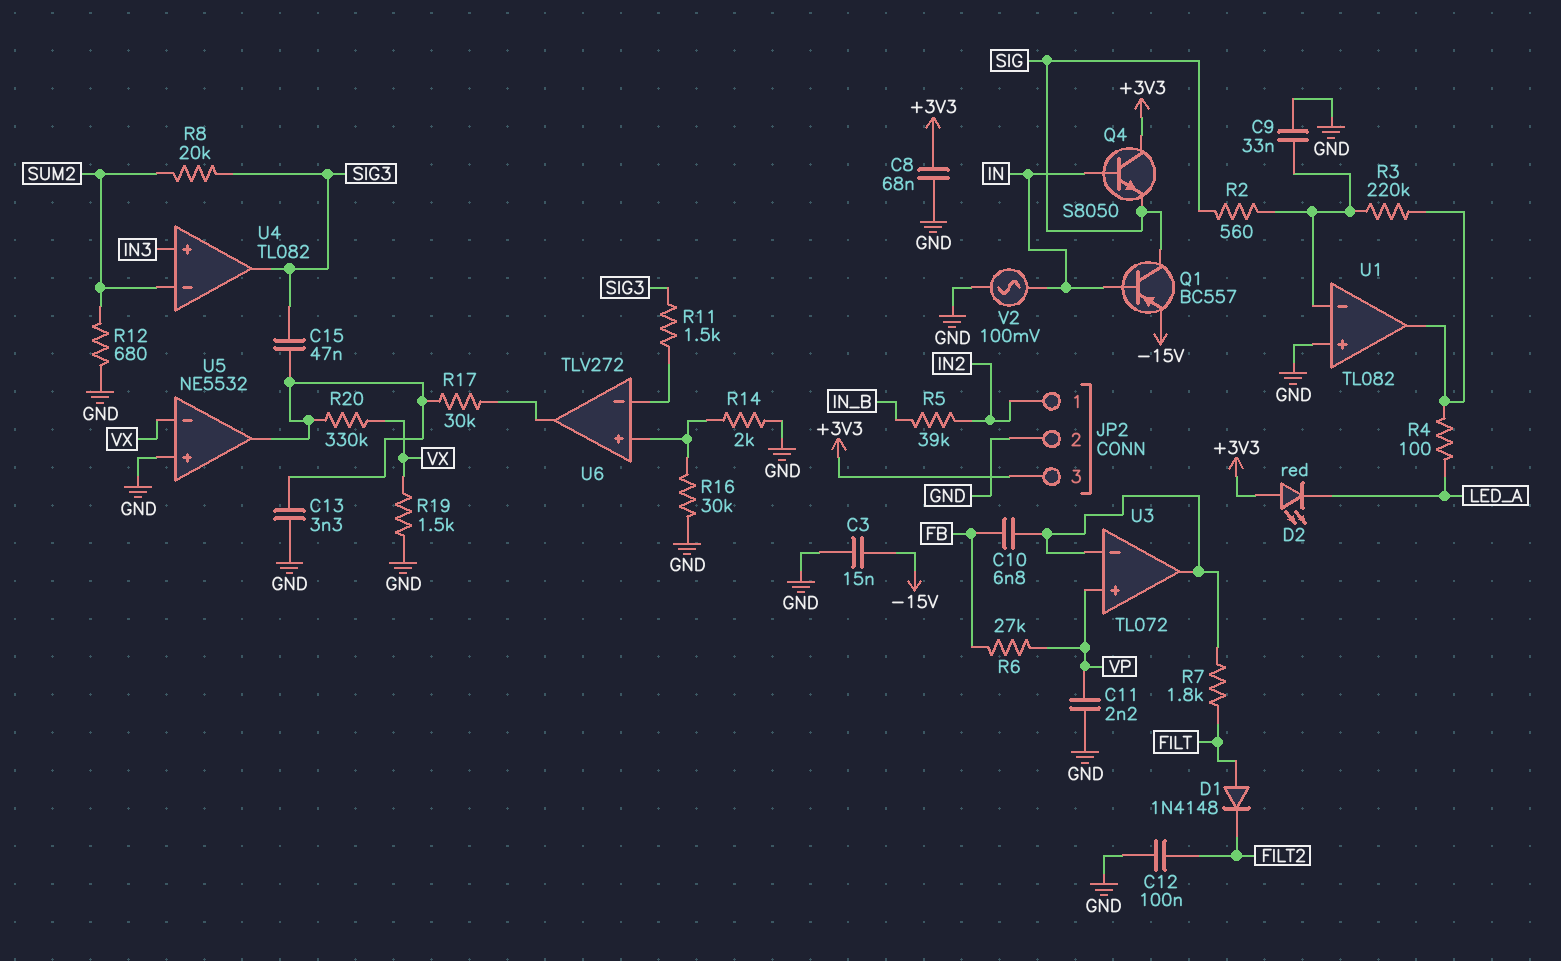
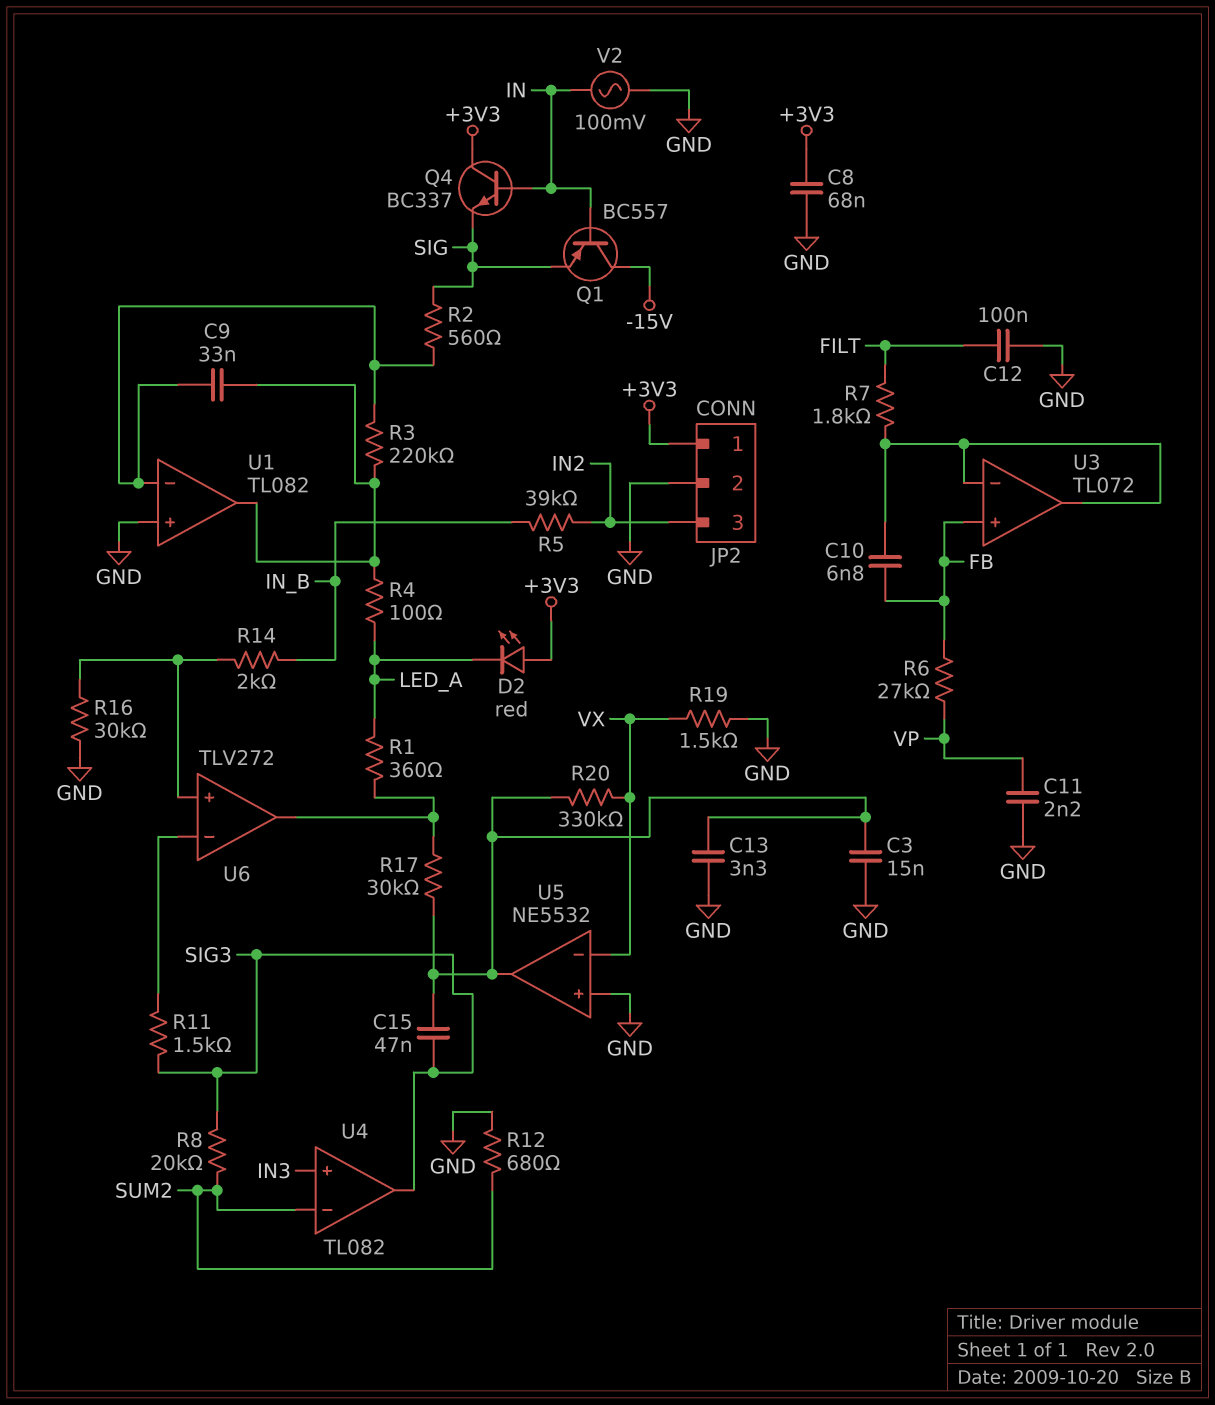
C3: 15nF (-15V, GND) -> 15nF (GND, U5/out)
C9: 33nF (GND, U1/in-) -> 33nF (U1/in-, U1/out)
C12: 100nF (FILT2, GND) -> 100nF (FILT, GND)
D1: diode 1N4148 (A FILT, K FILT2) -> none
JP2 pin 1: IN2 -> +3V3
JP2 pin 3: +3V3 -> IN2
Q1: PNP BC557 (B IN, C SIG, E -15V) -> PNP BC557 (B IN, C -15V, E SIG)
Q4: NPN S8050 (B IN, C +3V3, E SIG) -> NPN BC337 (B IN, C +3V3, E SIG)
R1: none -> 360 (LED_A, U6/out)
R14: 2k (GND, U6/in+) -> 2k (IN_B, U6/in+)
U3 pin in+: VP -> FB

